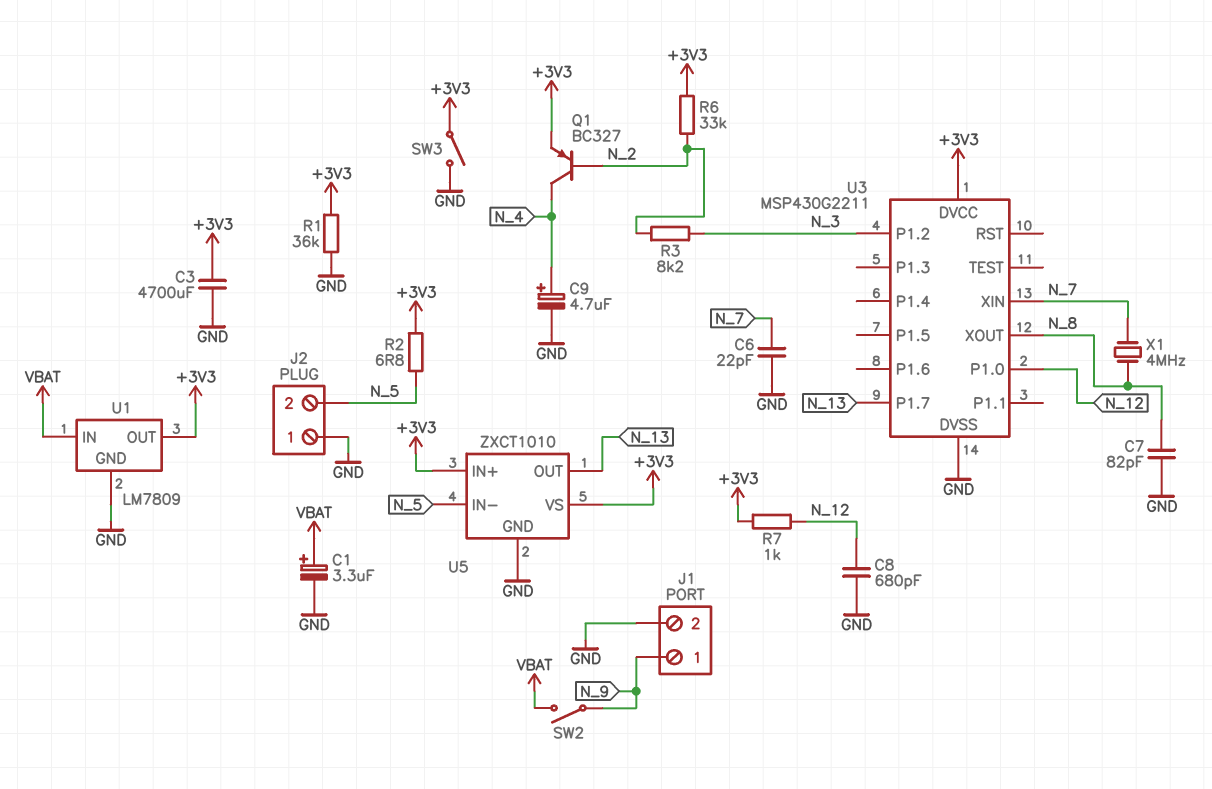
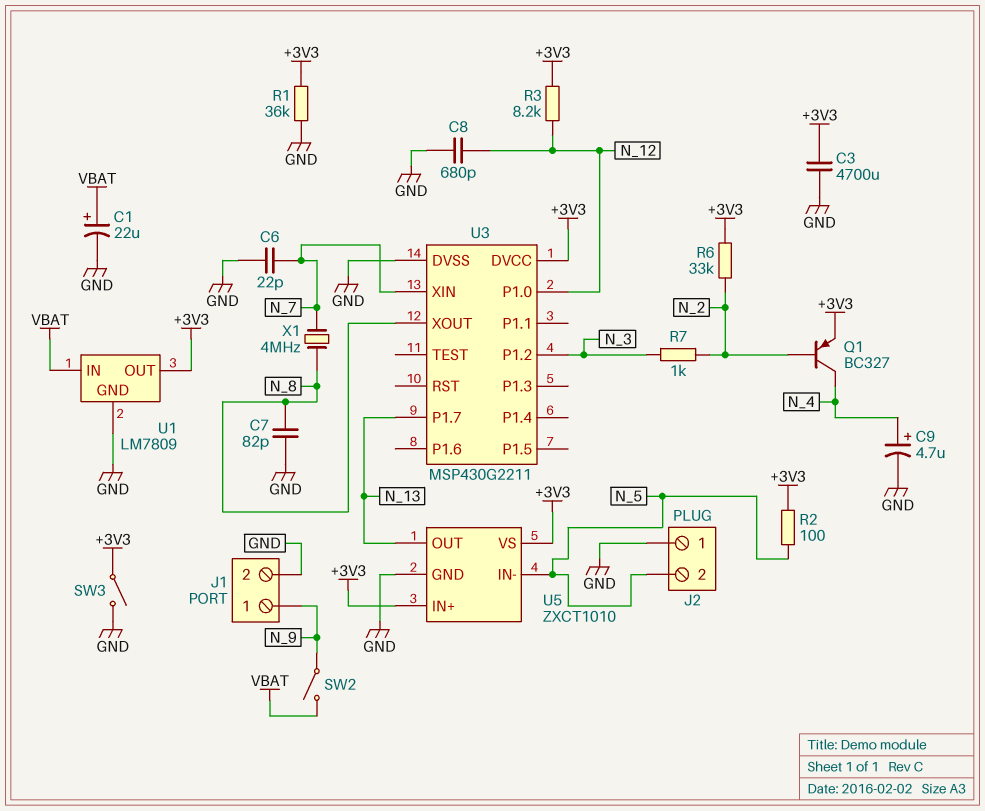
C1: 3.3uF (plus VBAT, minus GND) -> 22uF (plus VBAT, minus GND)
R2: 6.8 (+3V3, N_5) -> 100 (+3V3, N_5)
R3: 8.2k (N_2, N_3) -> 8.2k (+3V3, N_12)
R7: 1k (+3V3, N_12) -> 1k (N_2, N_3)

